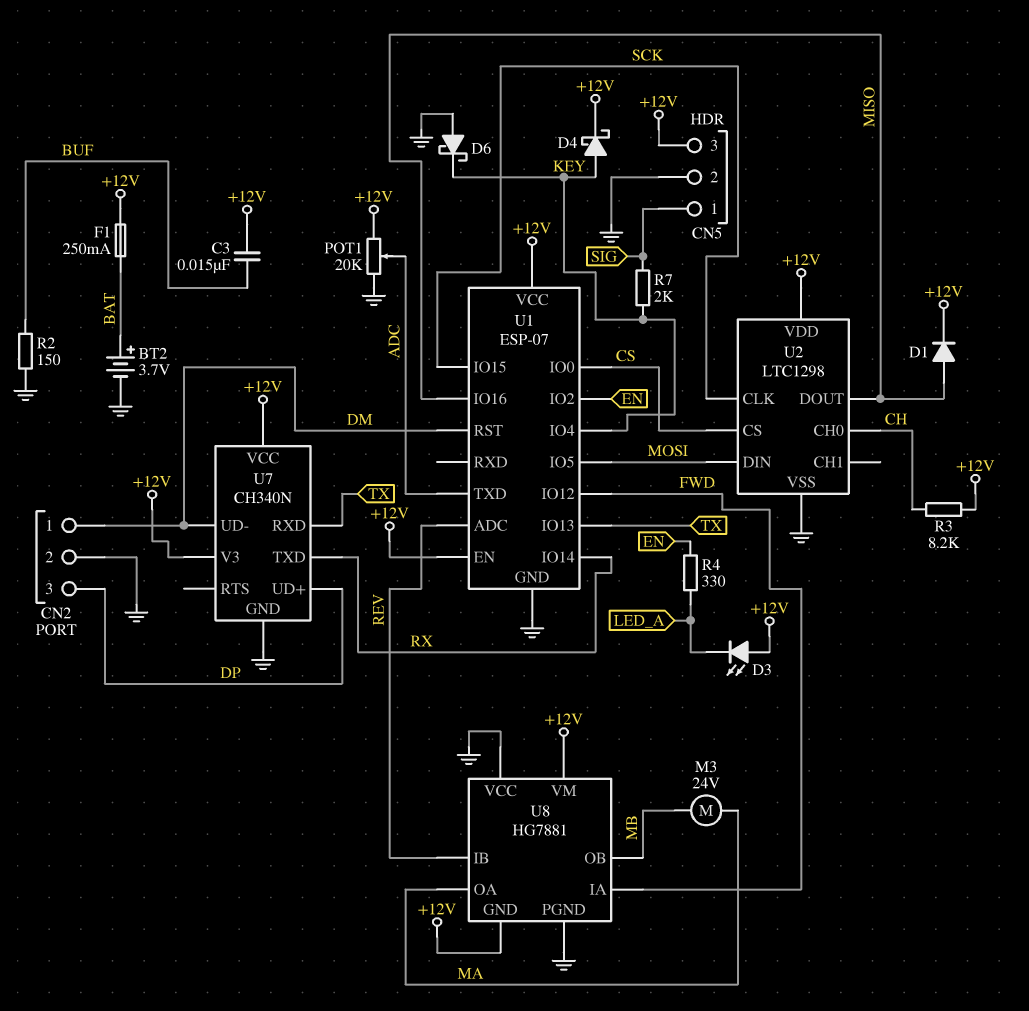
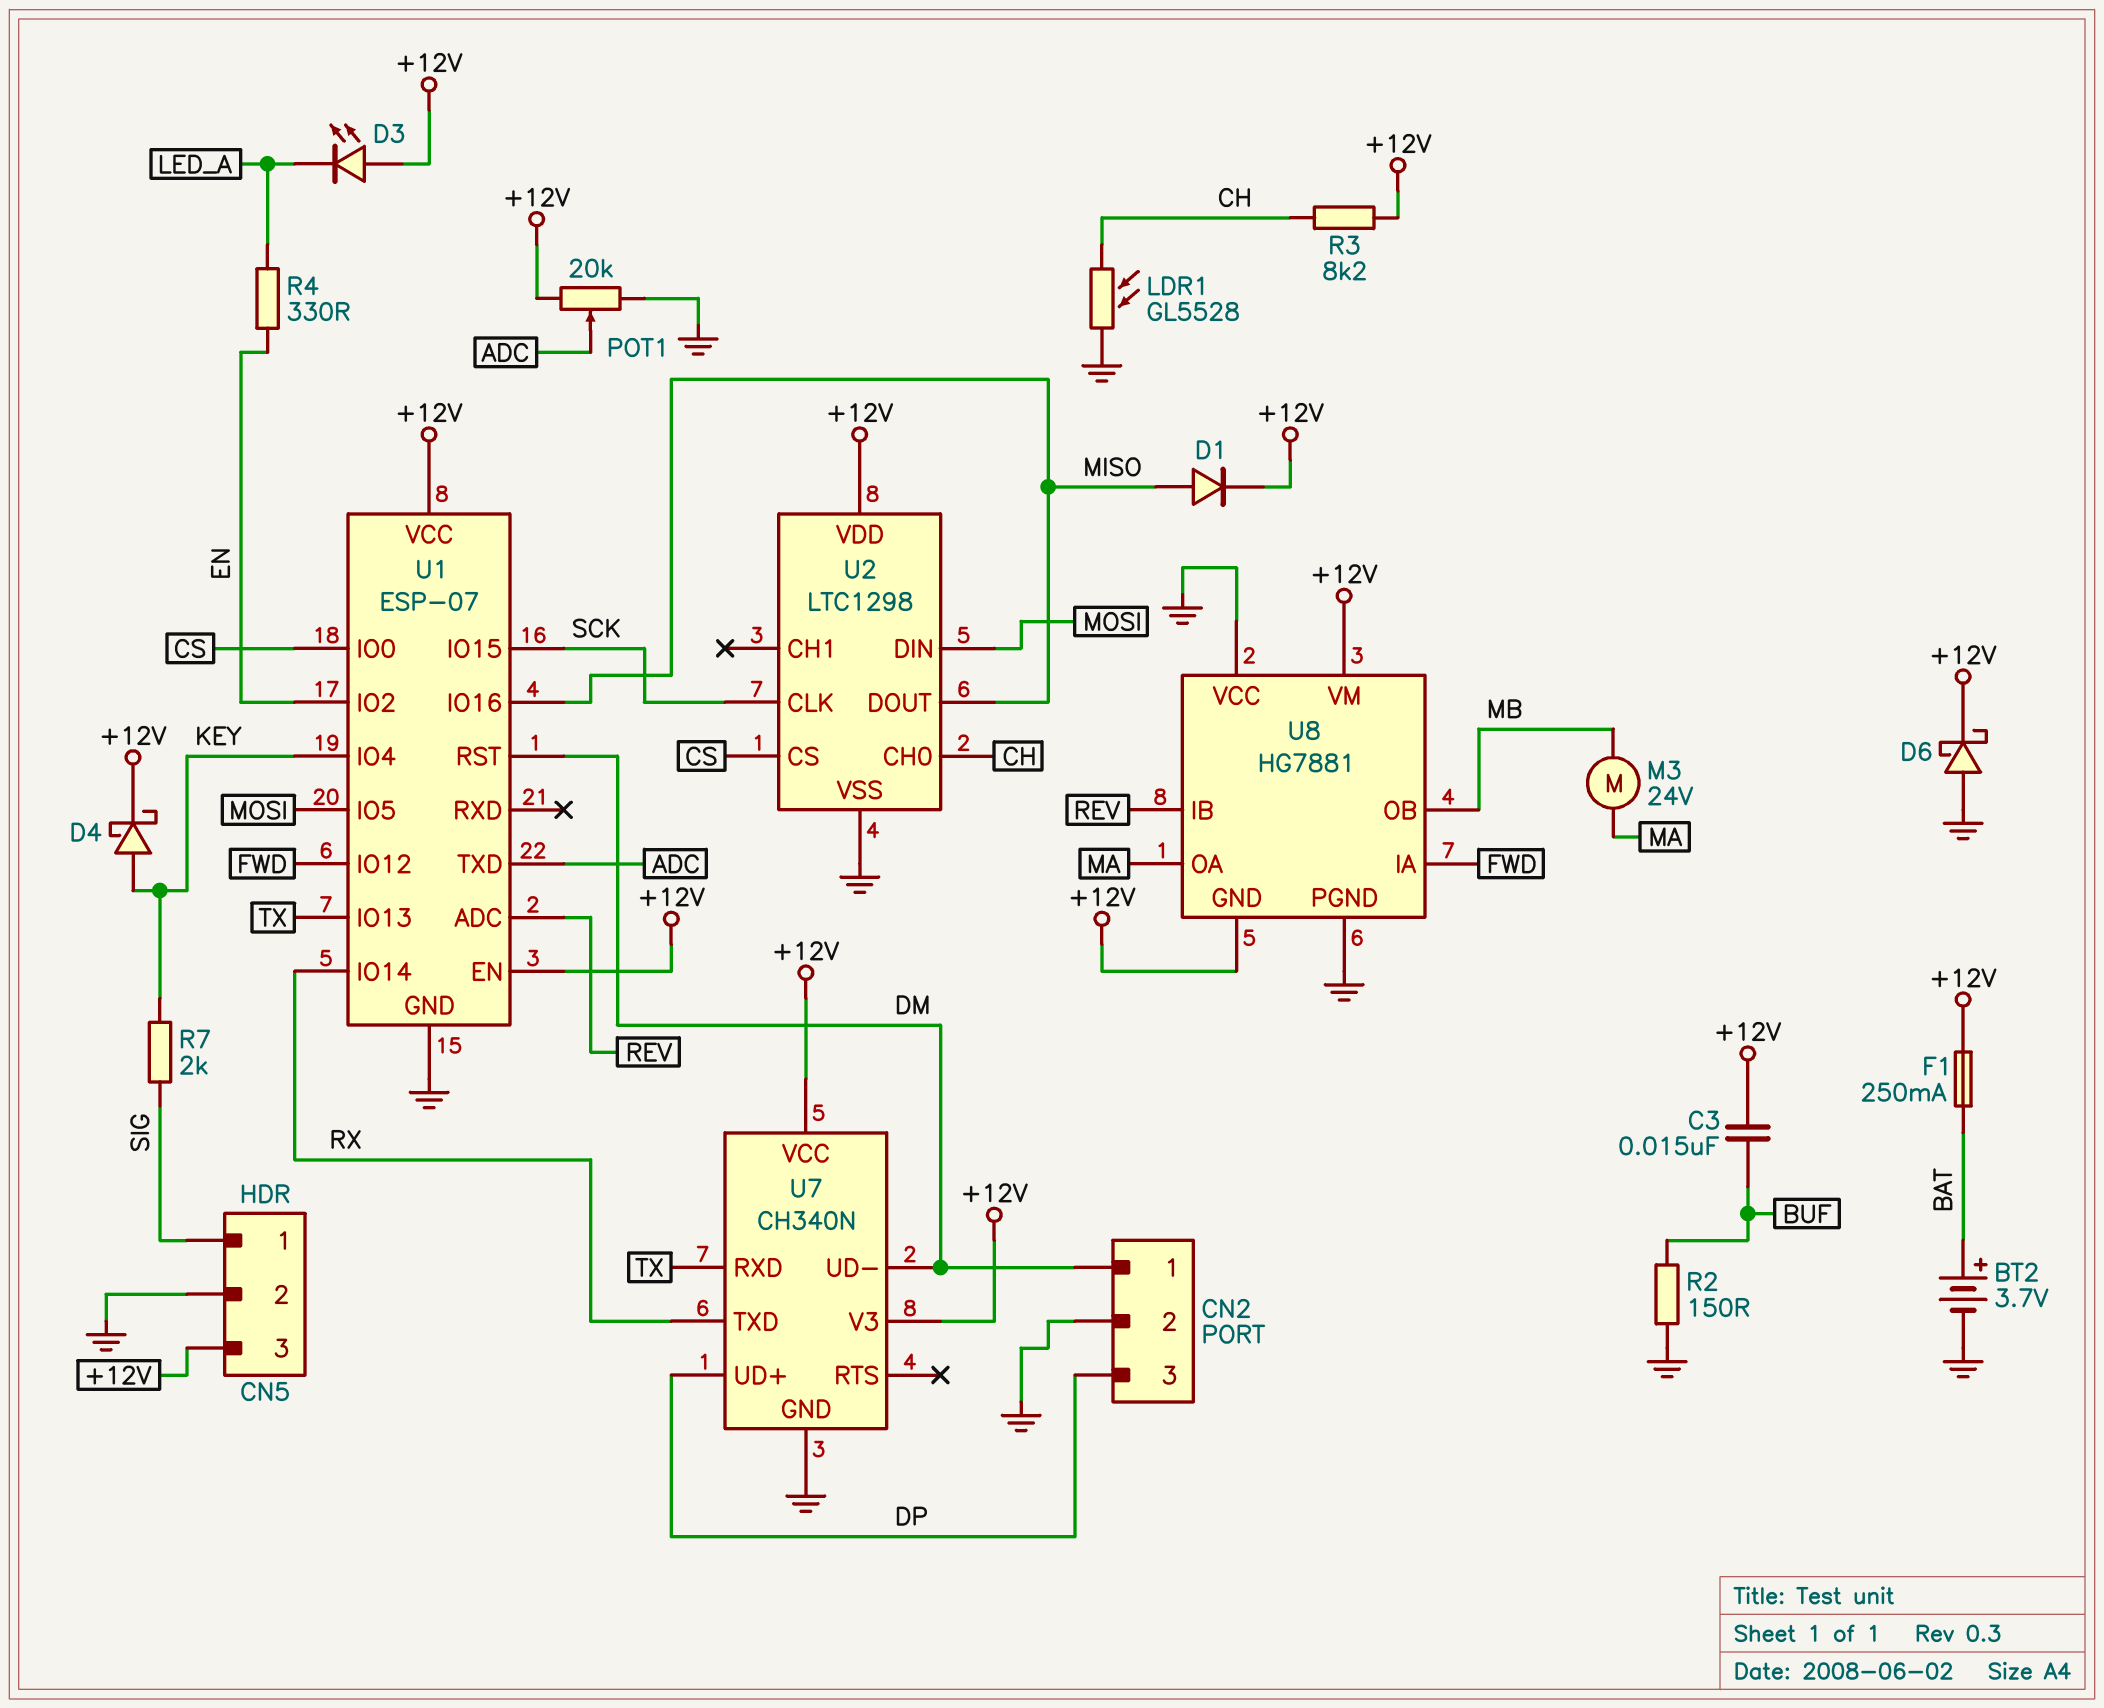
D6: schottky (A GND, K KEY) -> schottky (A GND, K +12V)
LDR1: none -> GL5528 (CH, GND)

